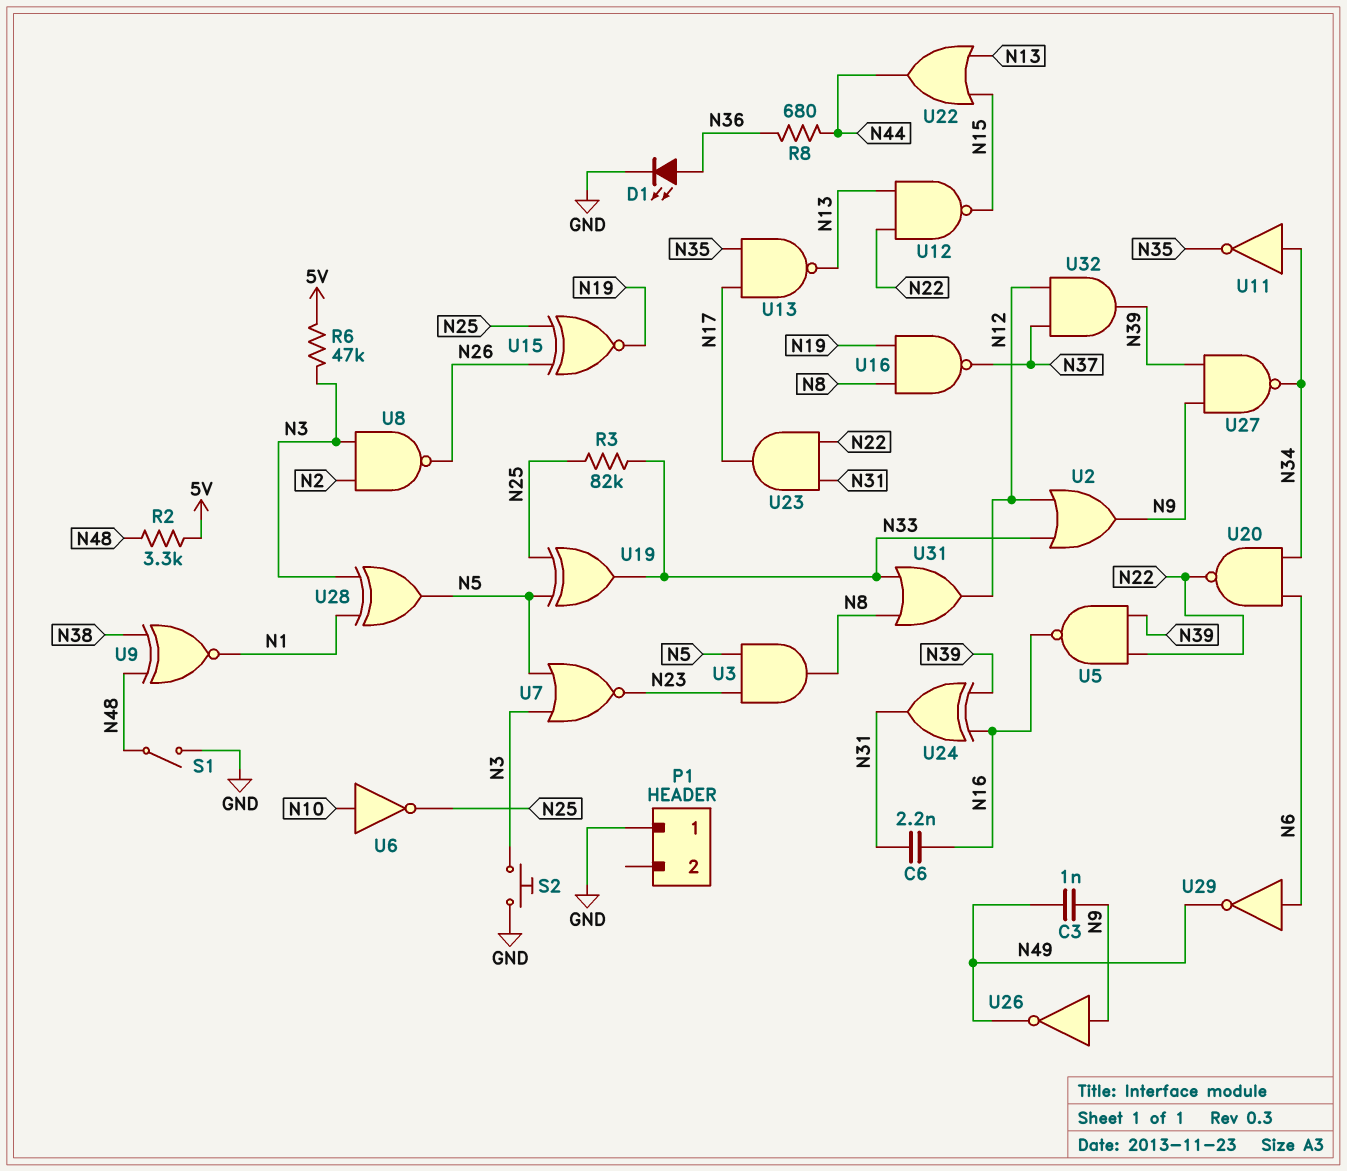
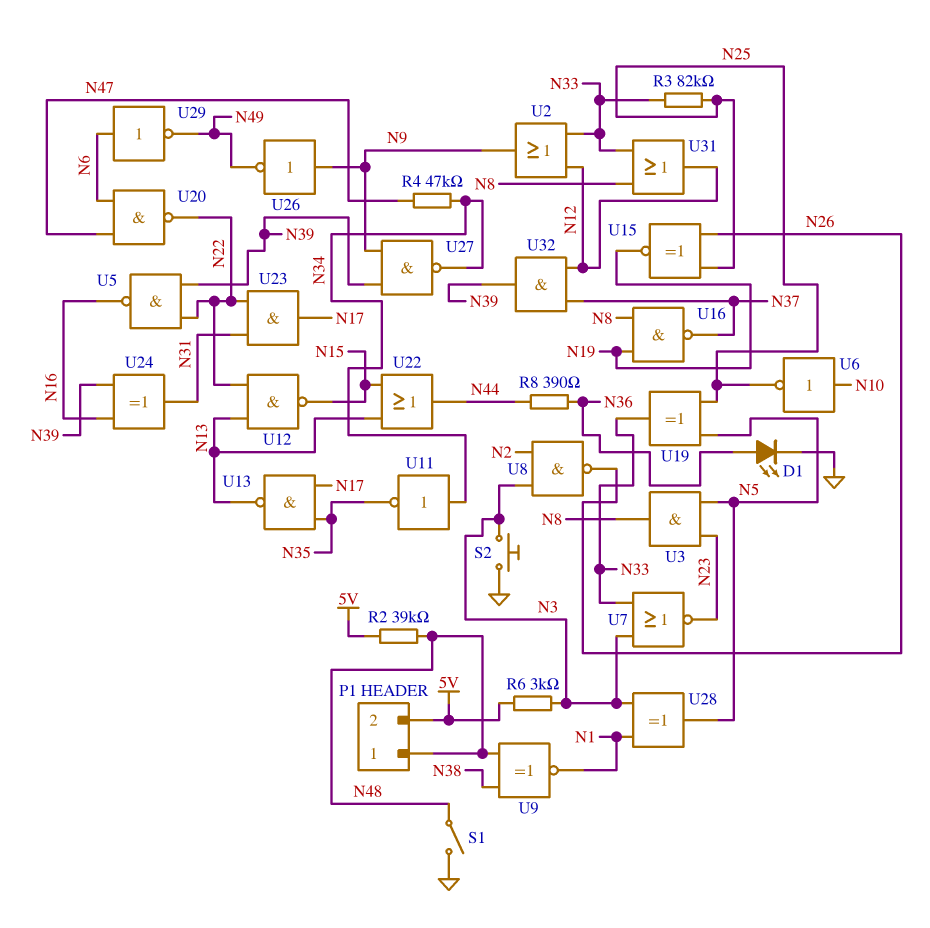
C3: 1nF (N9, N49) -> none
C6: 2.2nF (N16, N31) -> none
P1 pin 1: GND -> N48
P1 pin 2: none -> 5V
R2: 3.3k (5V, N48) -> 39k (5V, N48)
R4: none -> 47k (N34, N47)
R6: 47k (5V, N3) -> 3k (5V, N3)
R8: 680 (N36, N44) -> 390 (N36, N44)
U7: NOR (in N3, in N5, out N23) -> NOR (in N3, in N33, out N23)
U20: NAND (in N6, in N34, out N22) -> NAND (in N6, in N47, out N22)

